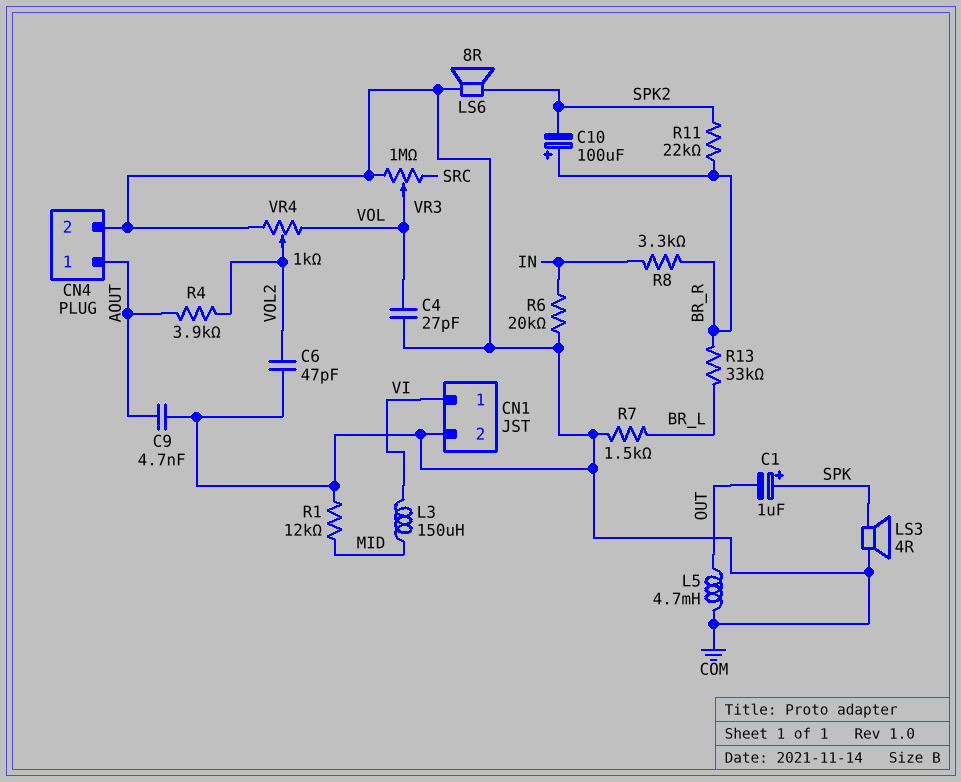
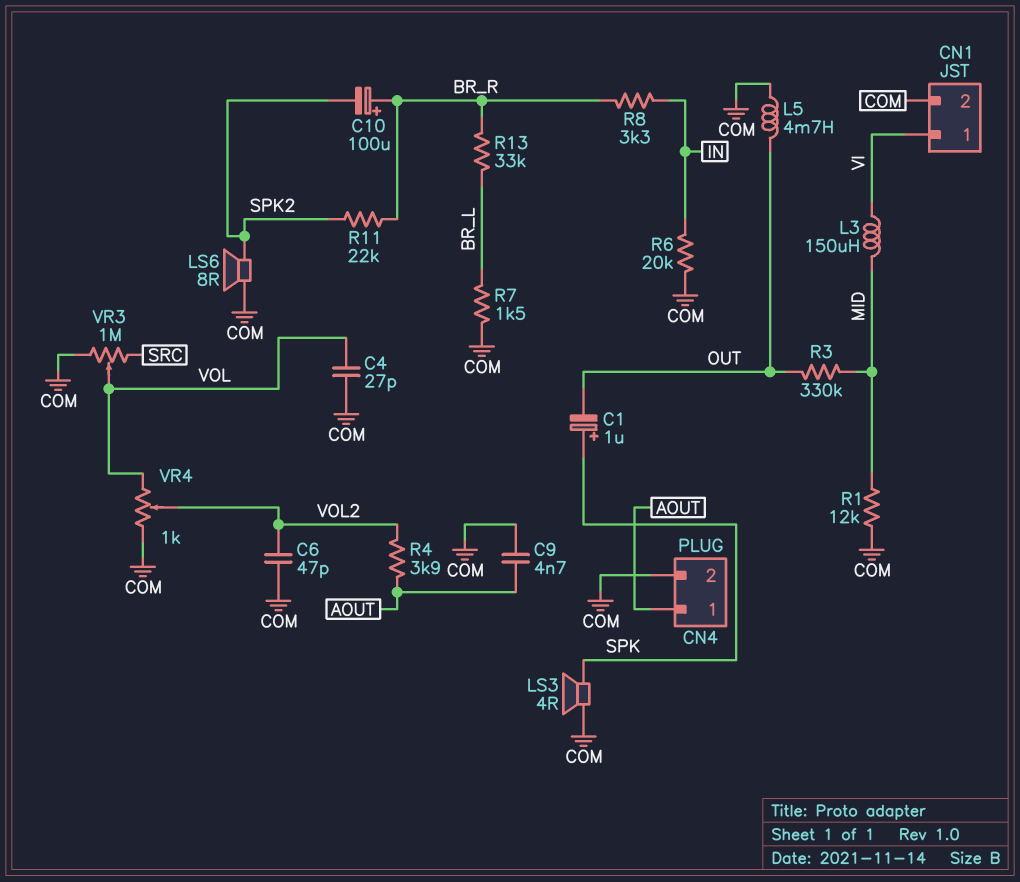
R3: none -> 330k (MID, OUT)

